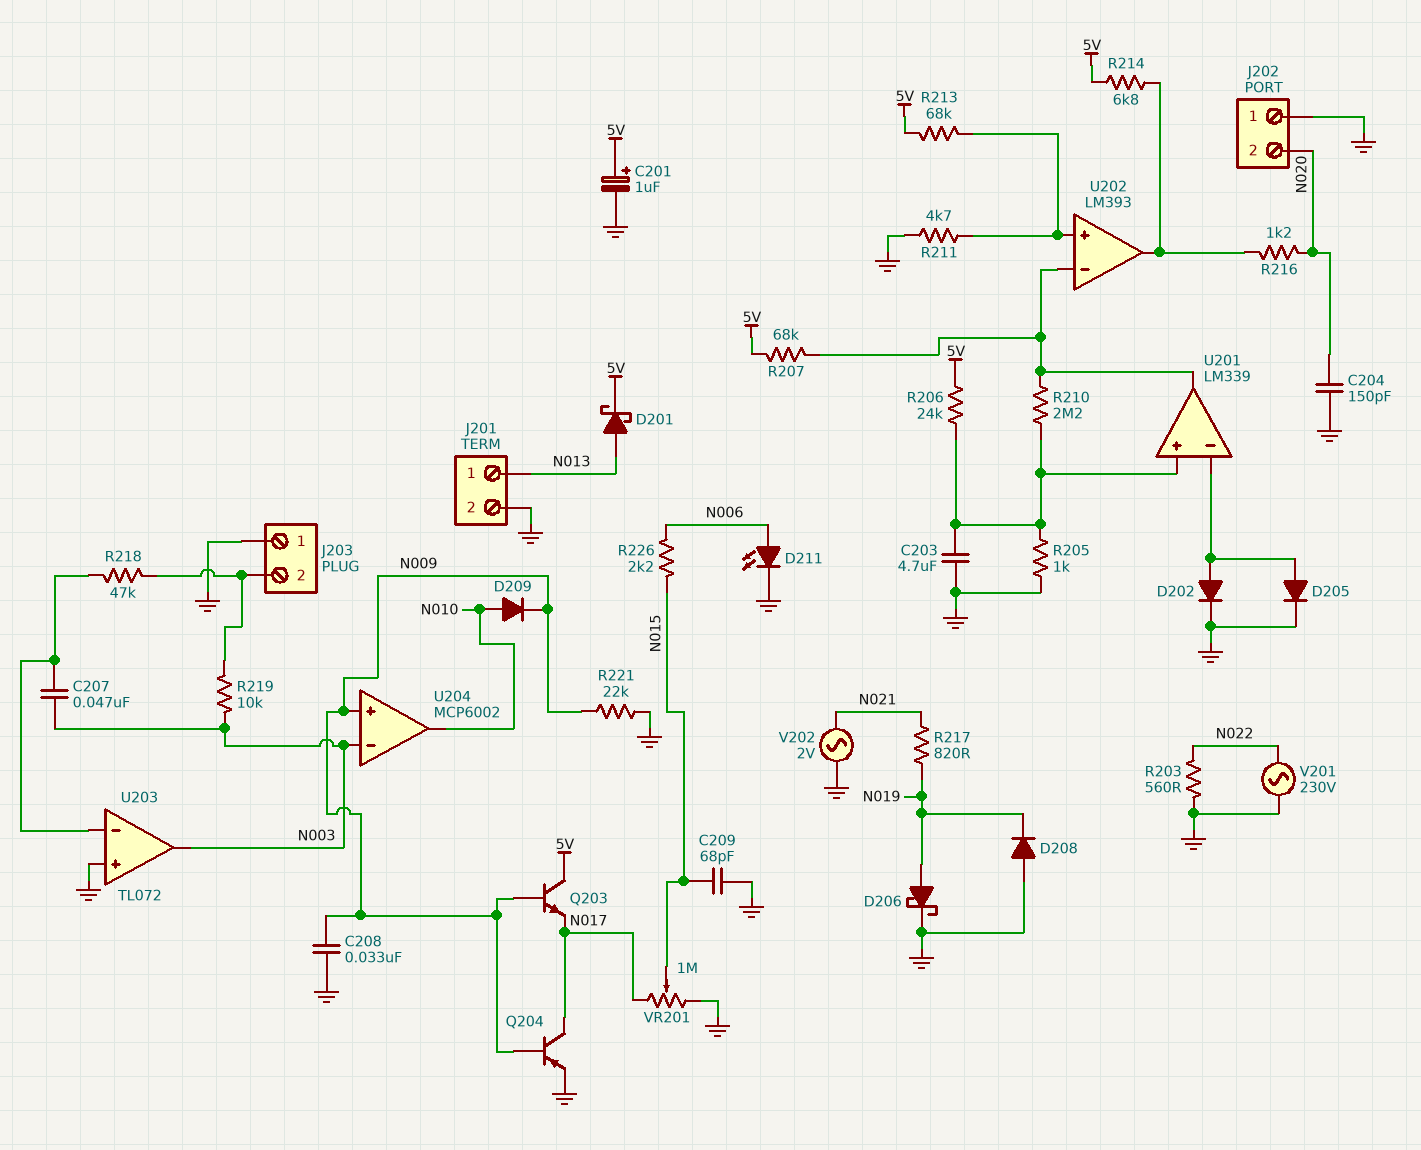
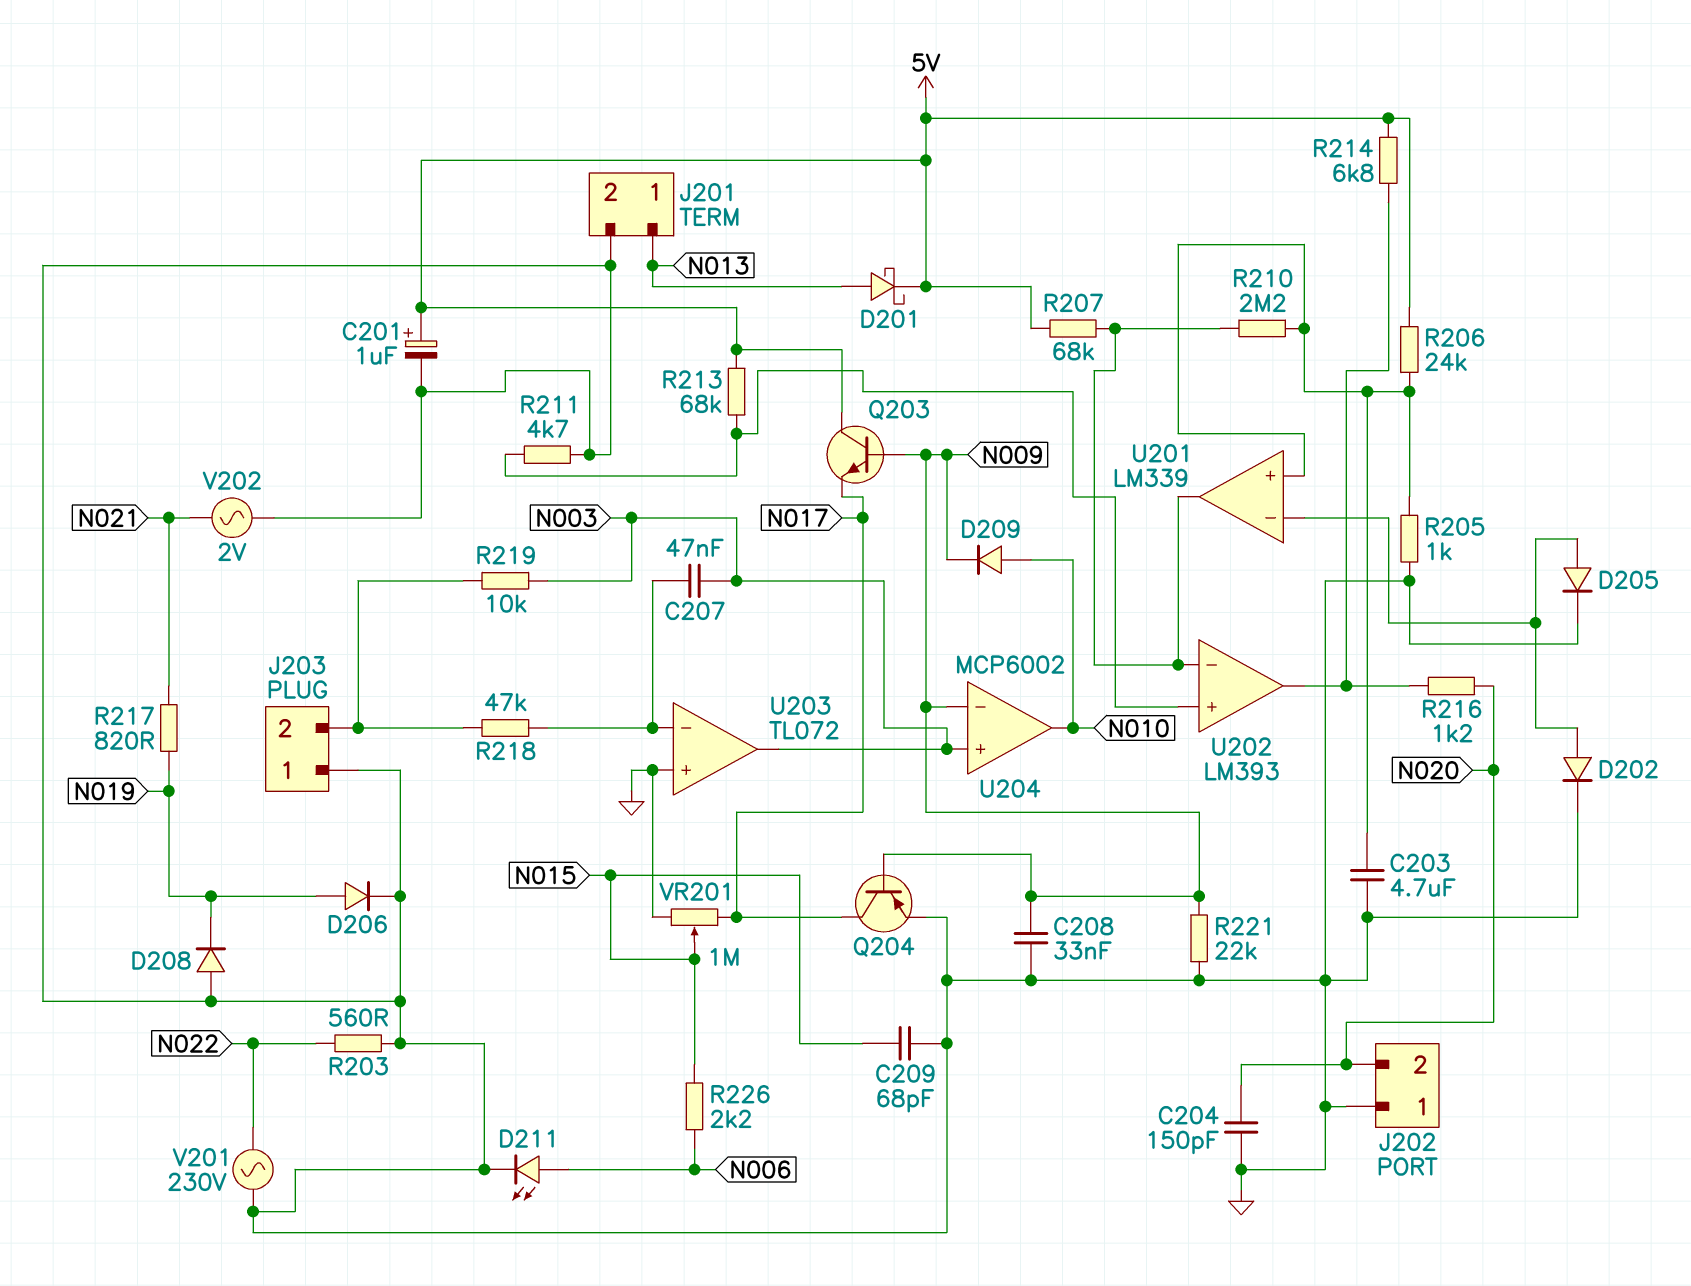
D206: schottky (A N019, K GND) -> diode (A N019, K GND)
U204 pin in+: N009 -> N003
U204 pin in-: N003 -> N009

